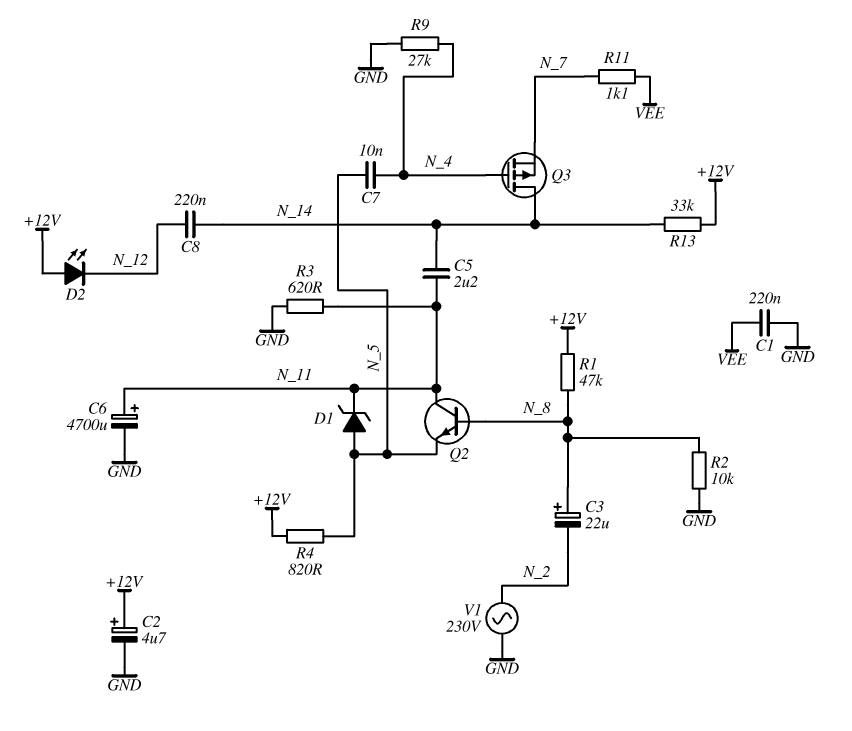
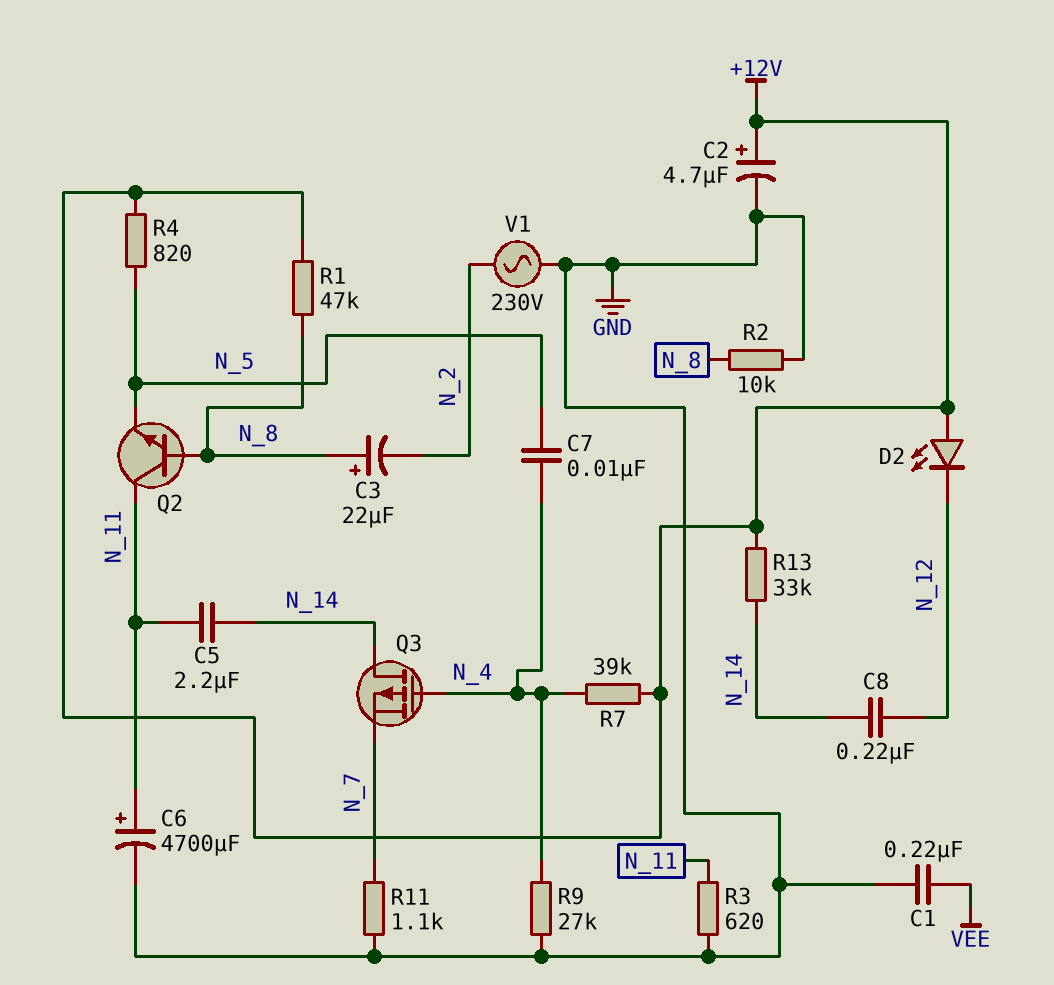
D1: zener (A N_5, K N_11) -> none
R7: none -> 39k (+12V, N_4)
R11: 1.1k (N_7, VEE) -> 1.1k (GND, N_7)

